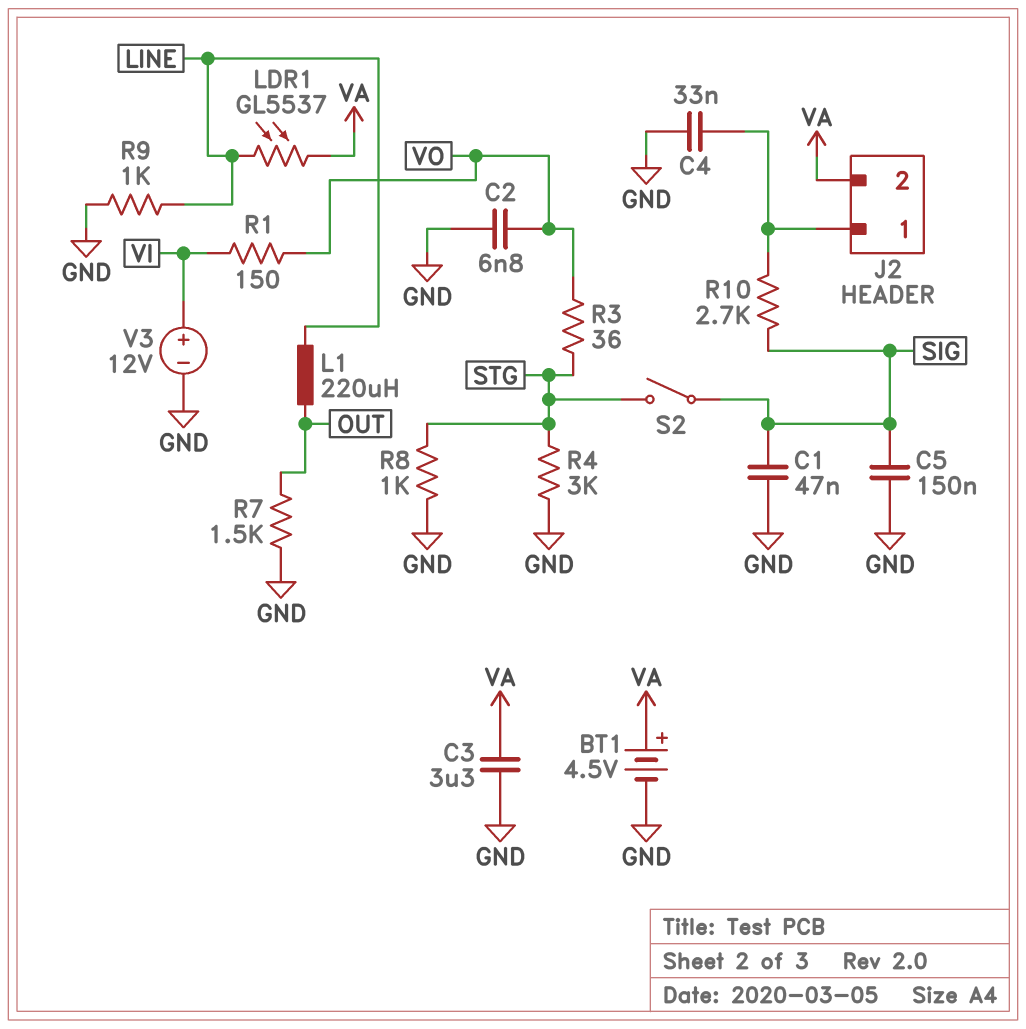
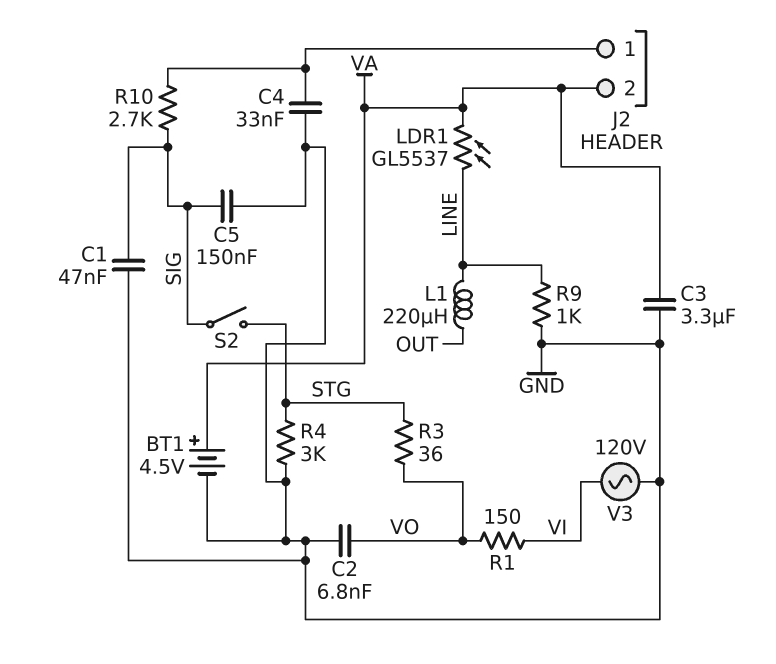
R7: 1.5k (GND, OUT) -> none
R8: 1k (GND, STG) -> none
V3: 12V (plus VI, minus GND) -> AC 120V (GND, VI)

